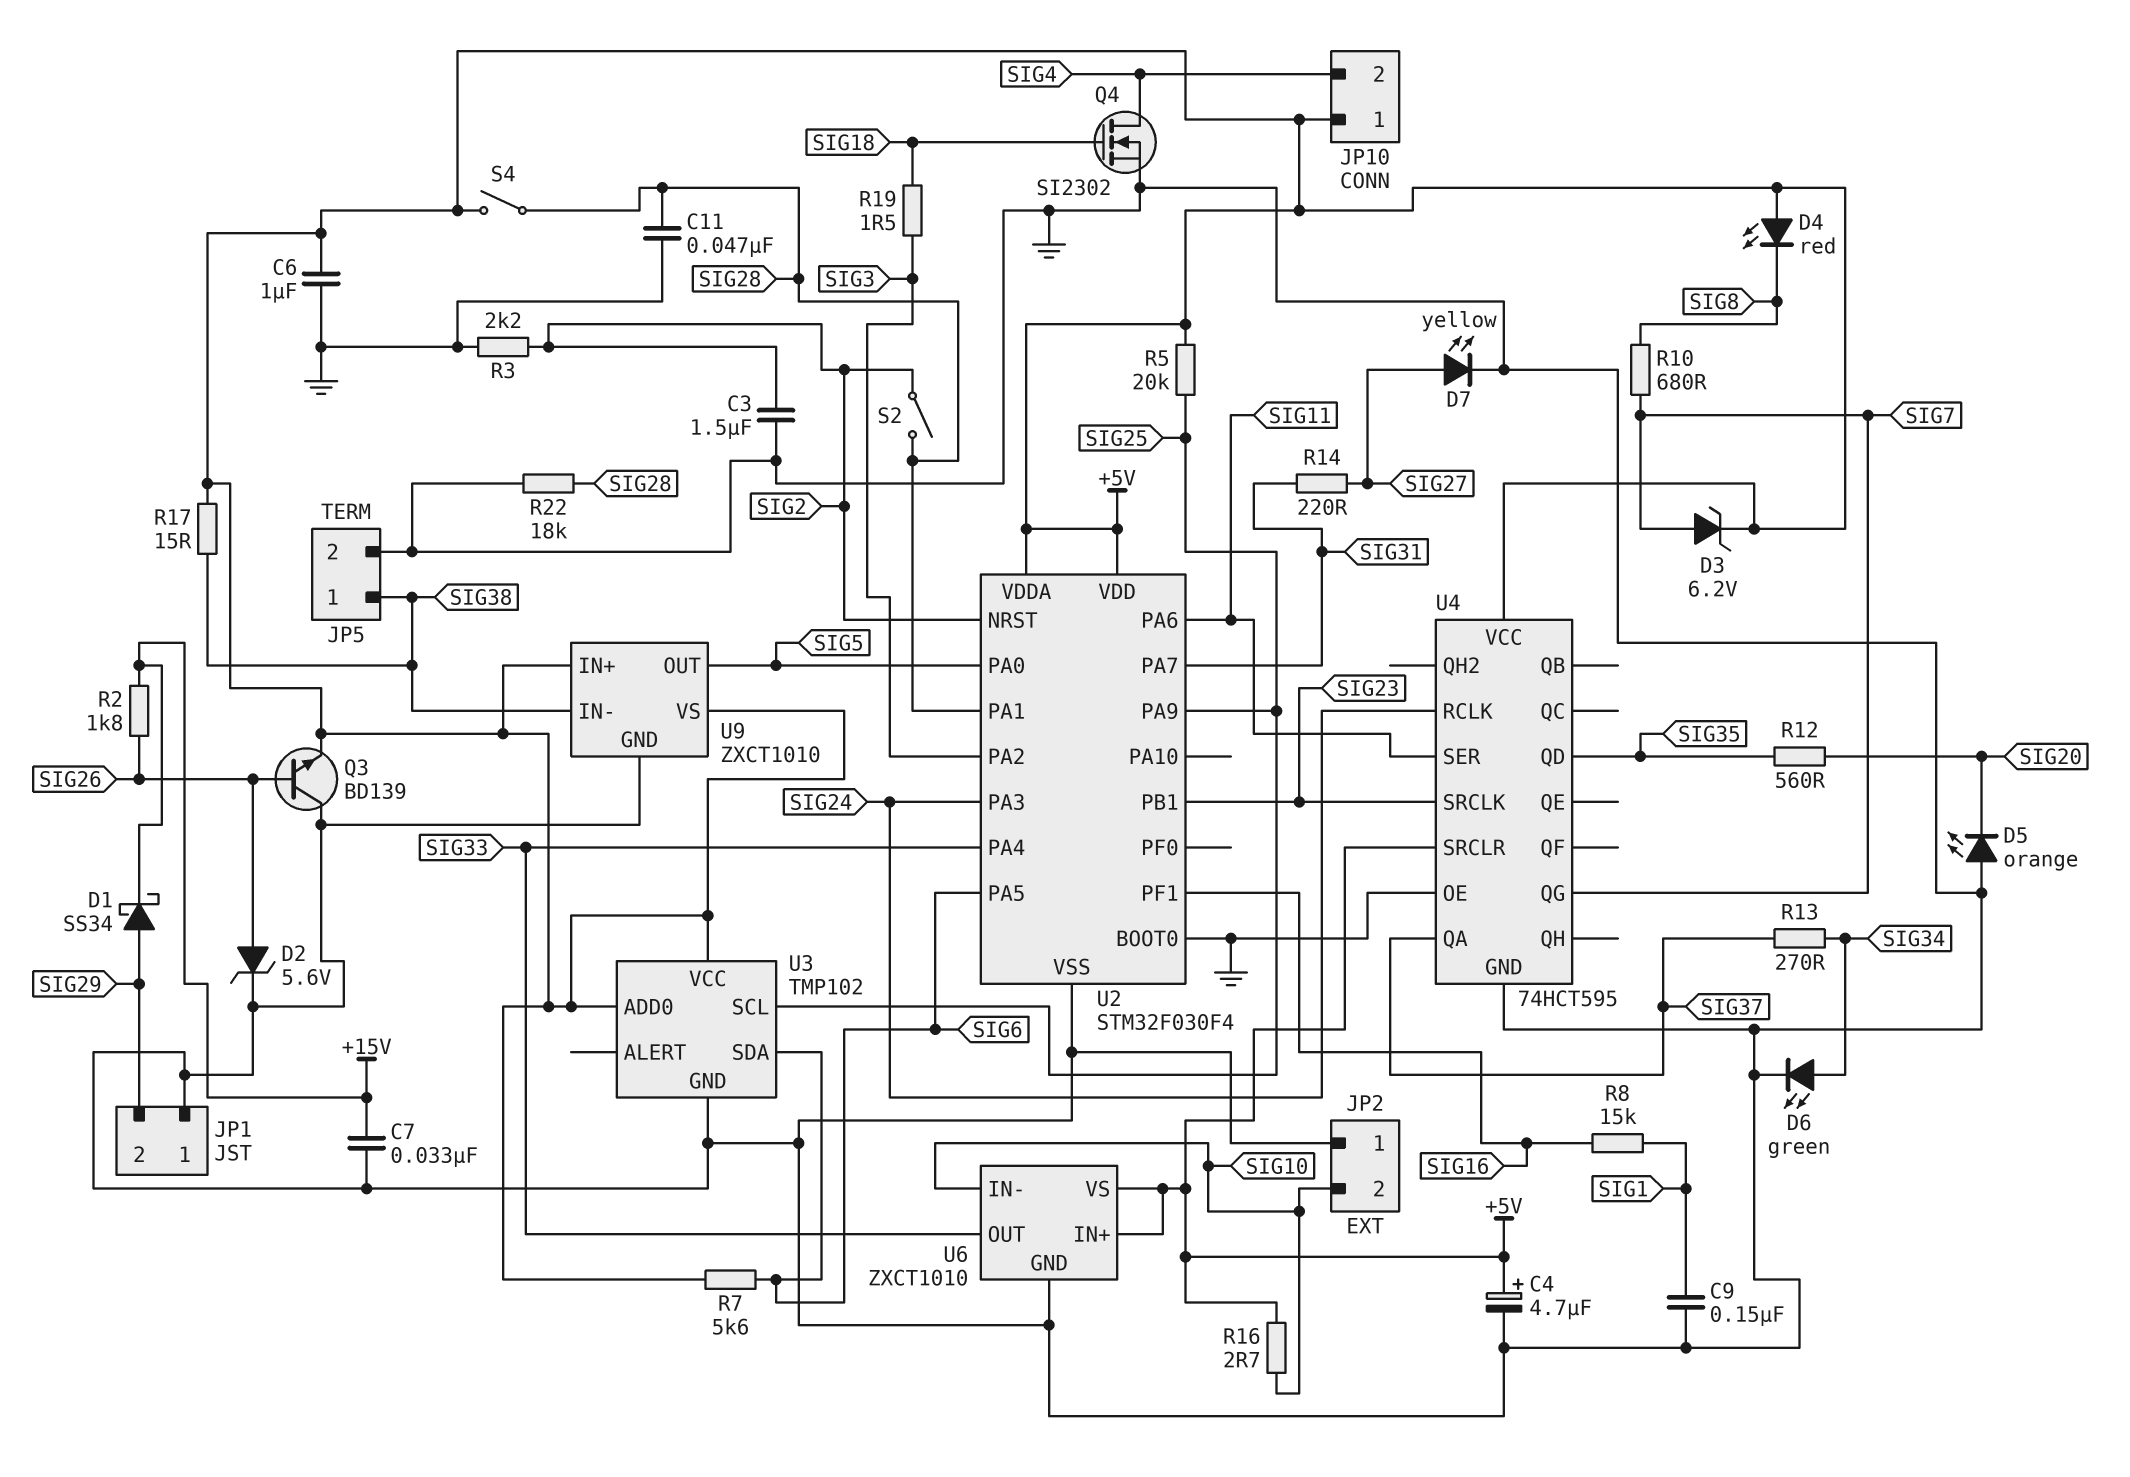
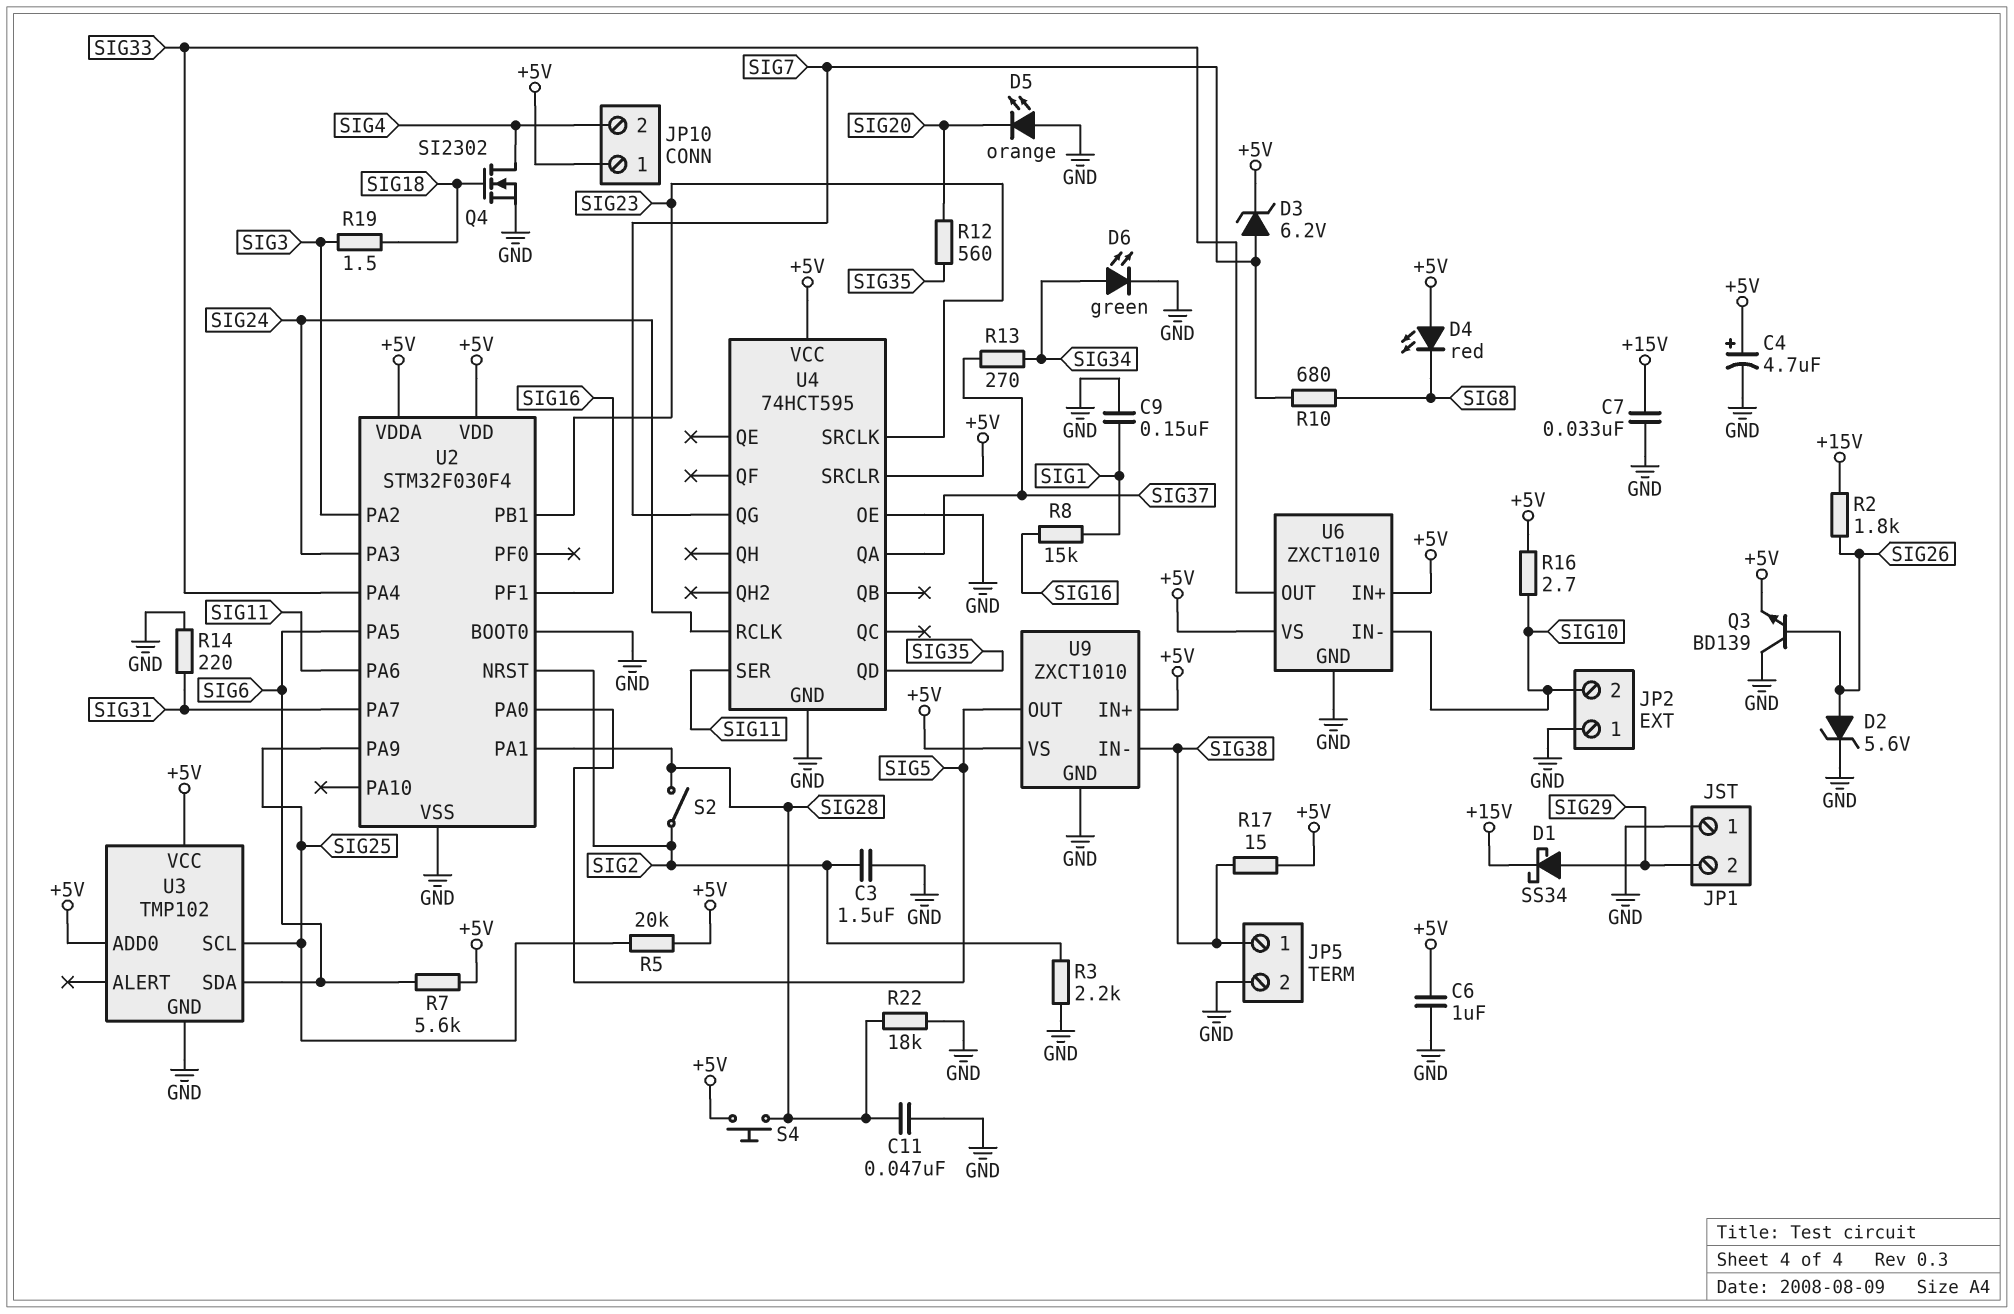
D7: LED yellow (A SIG27, K GND) -> none
R14: 220 (SIG27, SIG31) -> 220 (GND, SIG31)
S4: switch (+5V, SIG28) -> button (+5V, SIG28)

